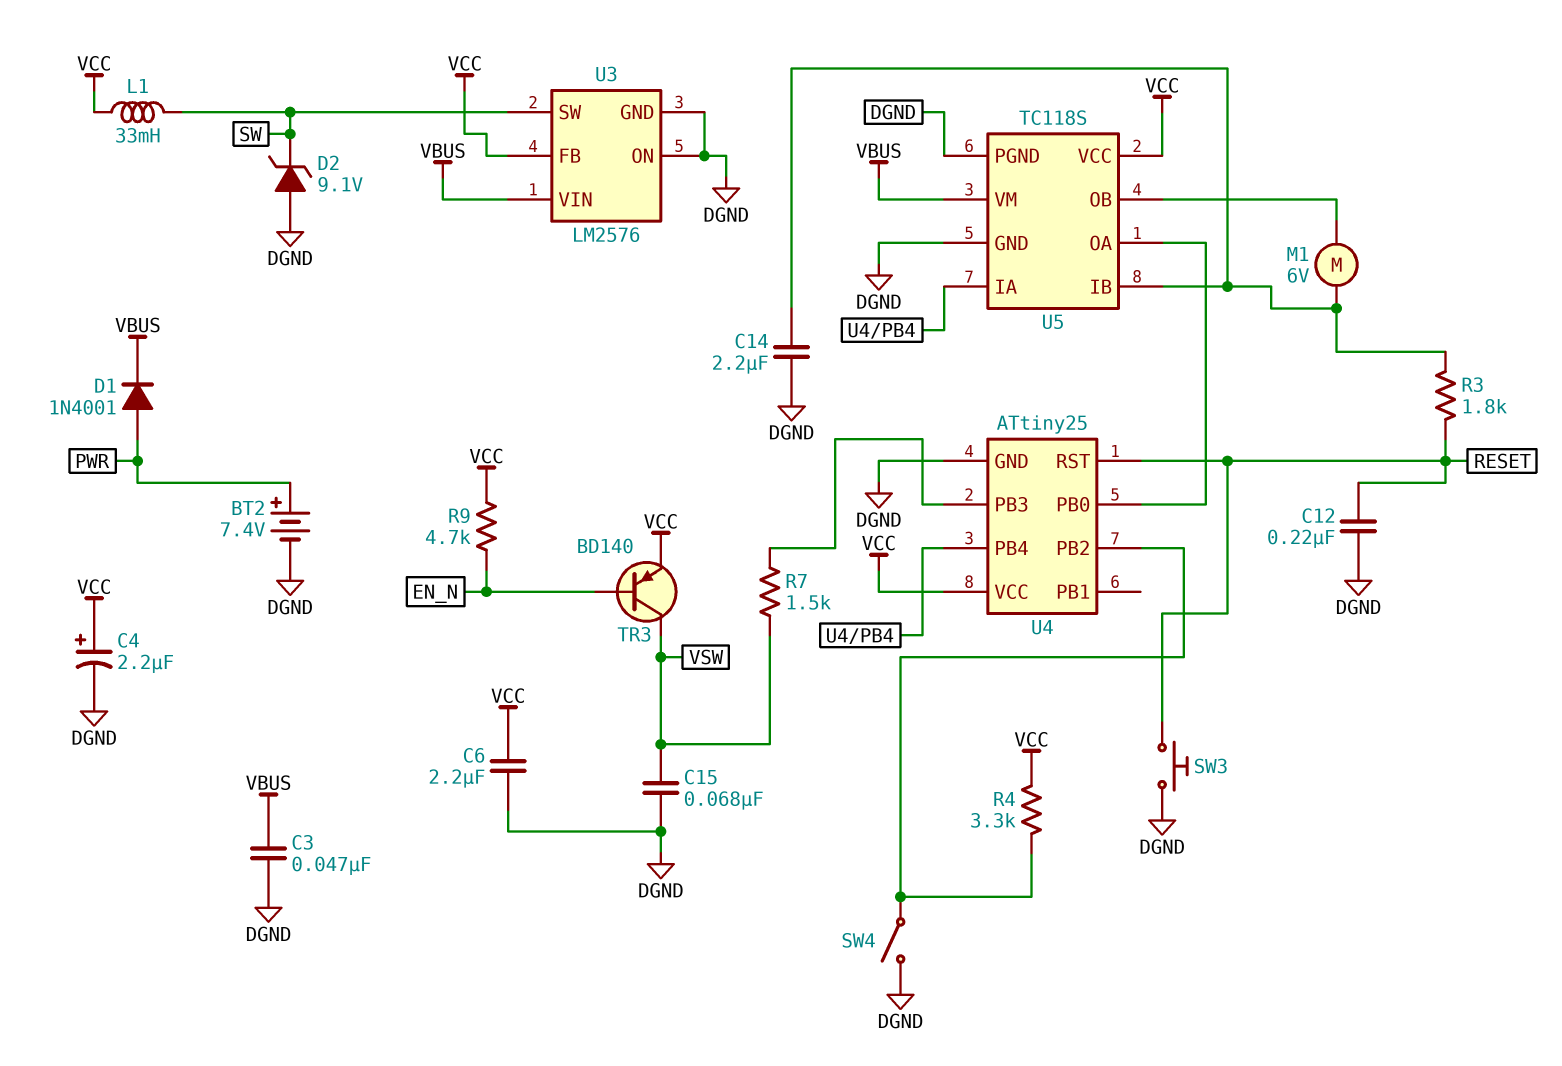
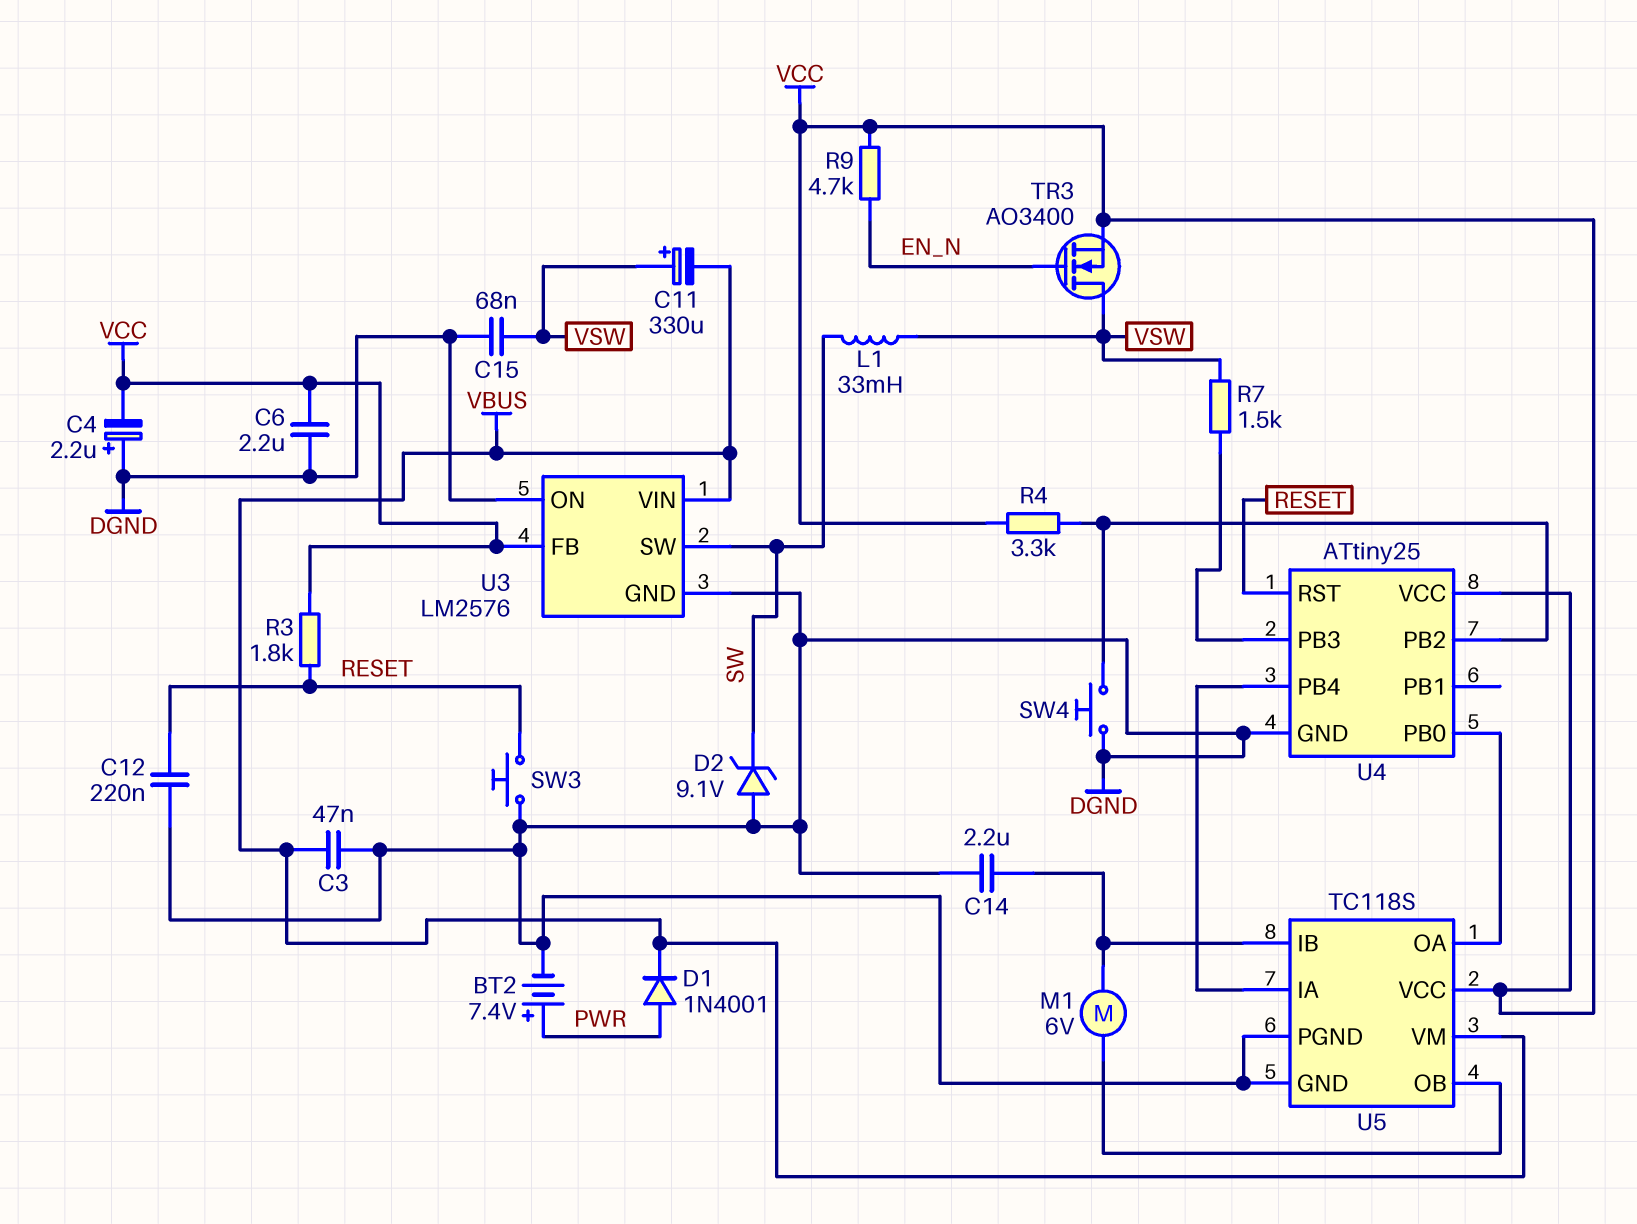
C4: 2.2uF (plus VCC, minus DGND) -> 2.2uF (plus DGND, minus VCC)
C11: none -> 330uF (plus VSW, minus VBUS)
L1: 33mH (SW, VCC) -> 33mH (SW, VSW)
R3: 1.8k (RESET, U5/IB) -> 1.8k (RESET, VCC)
SW4: switch (DGND, U4/PB2) -> button (DGND, U4/PB2)
TR3: PNP BD140 (B EN_N, C VSW, E VCC) -> NMOS AO3400 (G EN_N, D VSW, S VCC)

